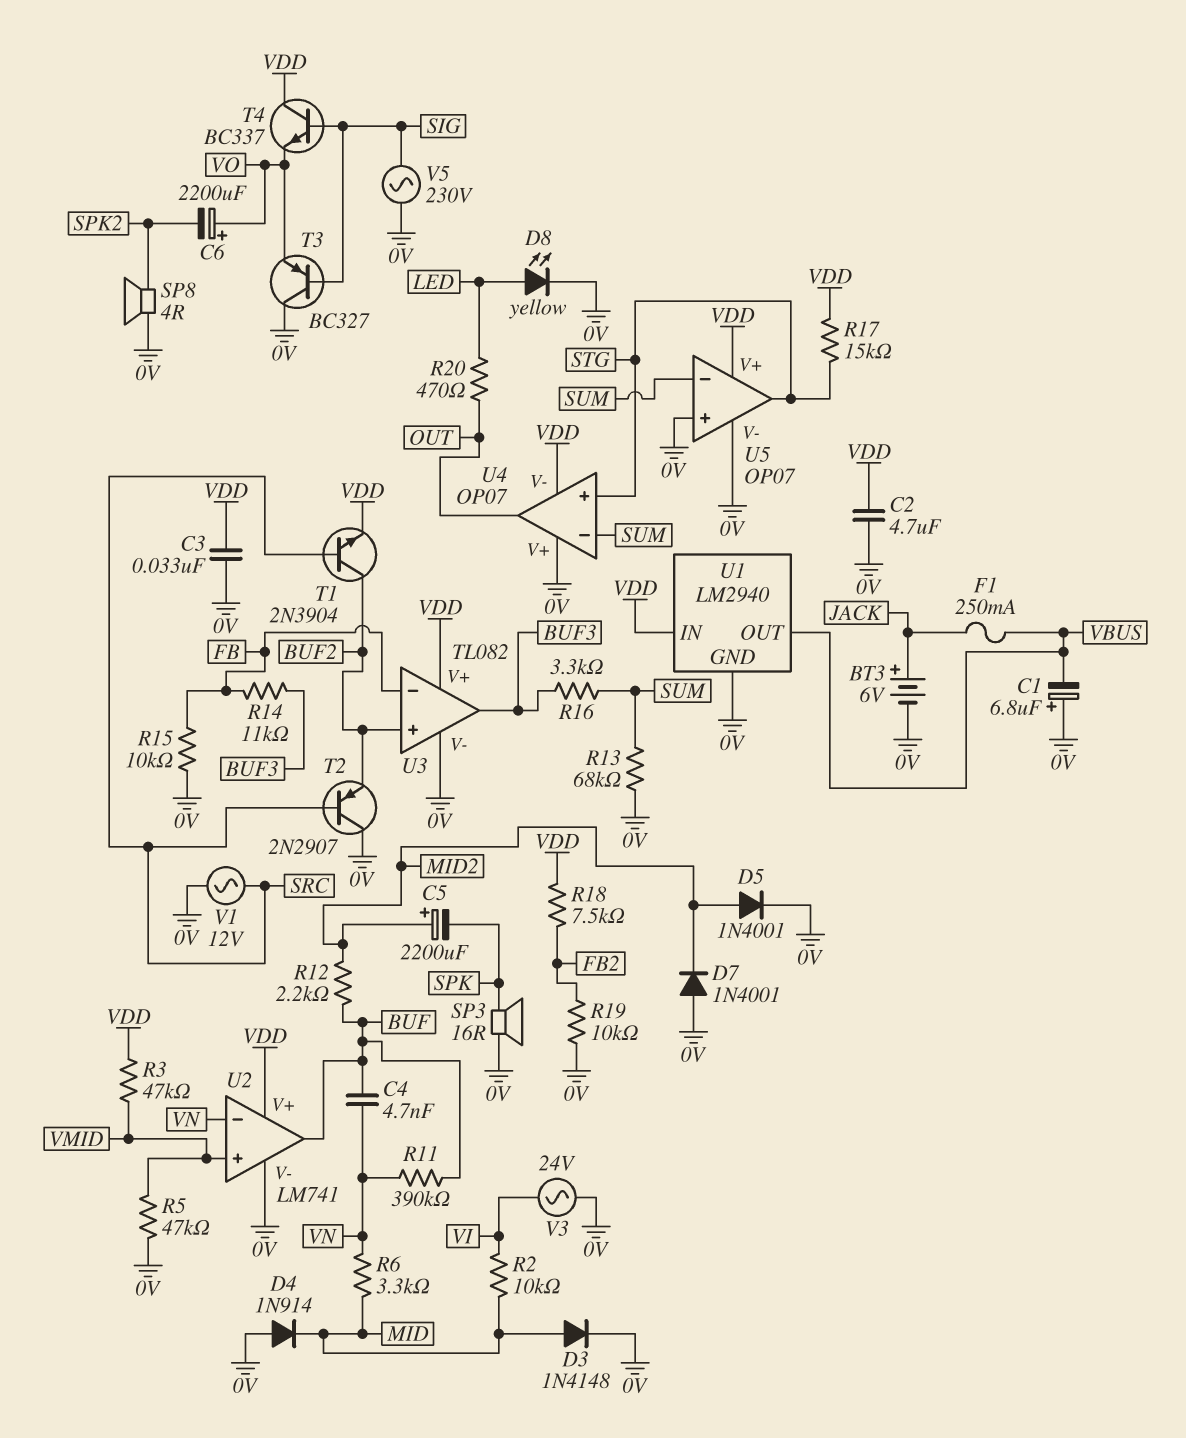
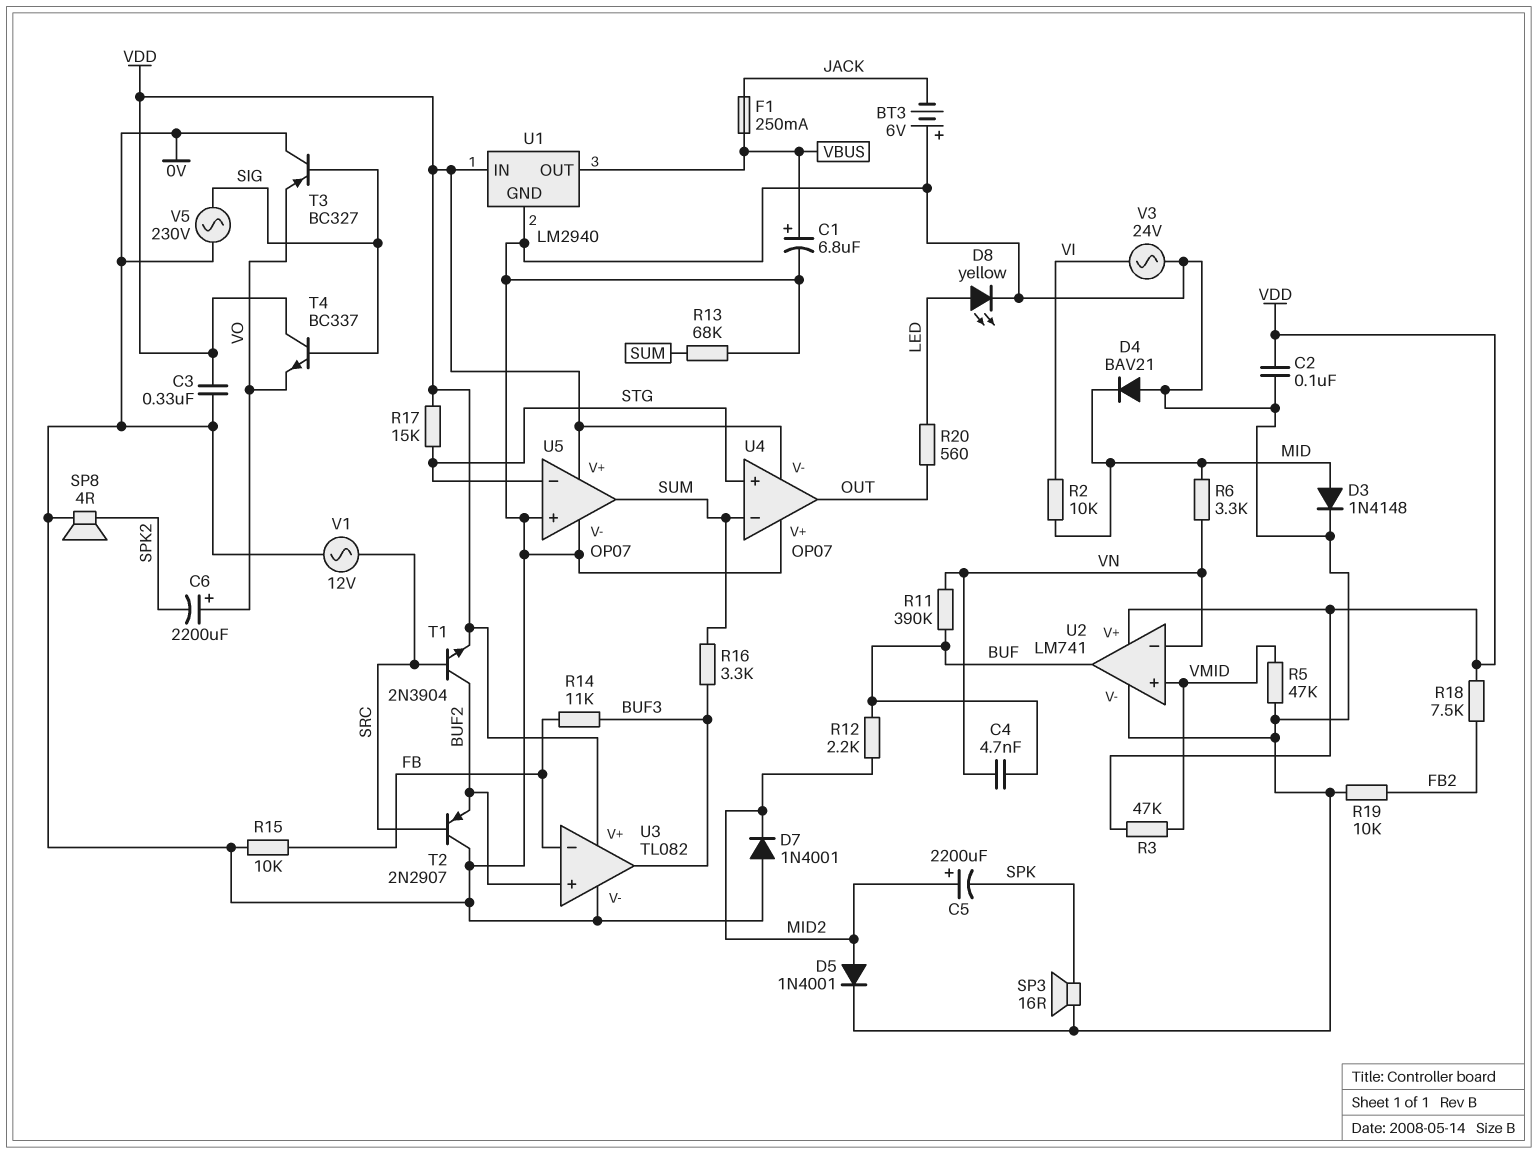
BT3: 6V (plus JACK, minus 0V) -> 6V (plus 0V, minus JACK)
C1: 6.8uF (plus 0V, minus VBUS) -> 6.8uF (plus VBUS, minus 0V)
C2: 4.7uF (0V, VDD) -> 100nF (0V, VDD)
C3: 33nF (0V, VDD) -> 330nF (0V, VDD)
D4: diode 1N914 (A 0V, K MID) -> diode BAV21 (A 0V, K MID)
R20: 470 (LED, OUT) -> 560 (LED, OUT)
U5 pin in-: SUM -> STG
U5 pin out: STG -> SUM

